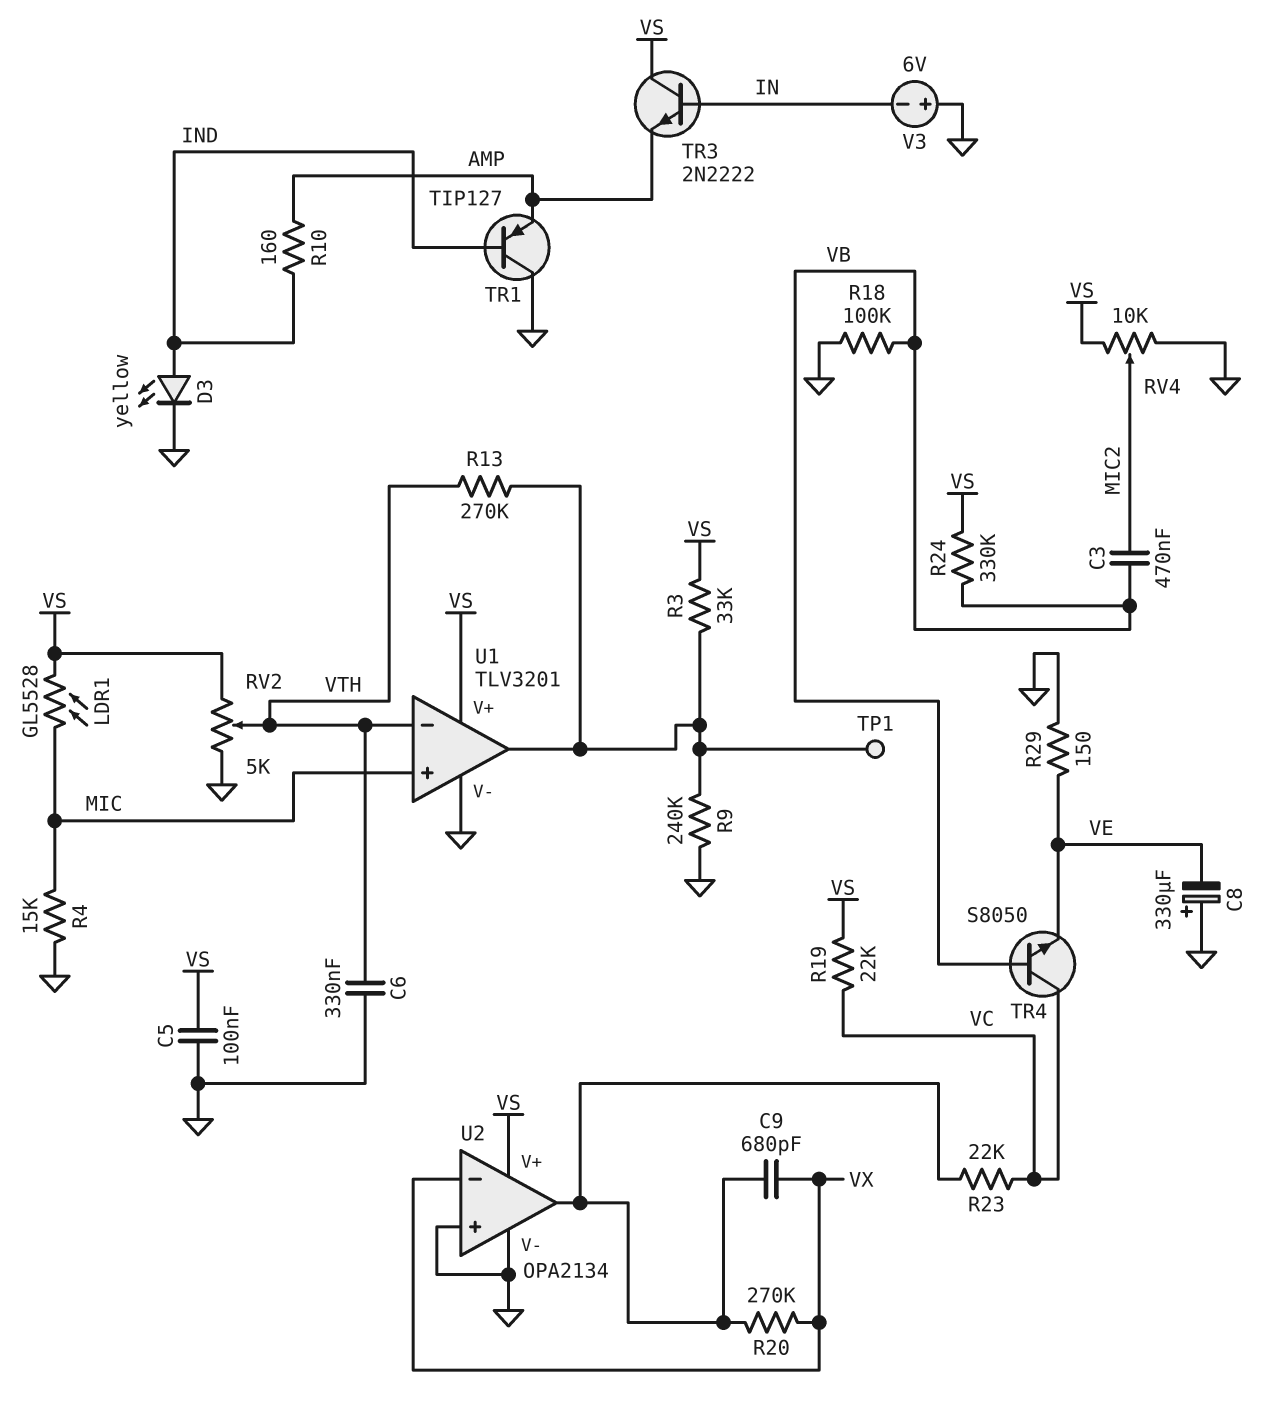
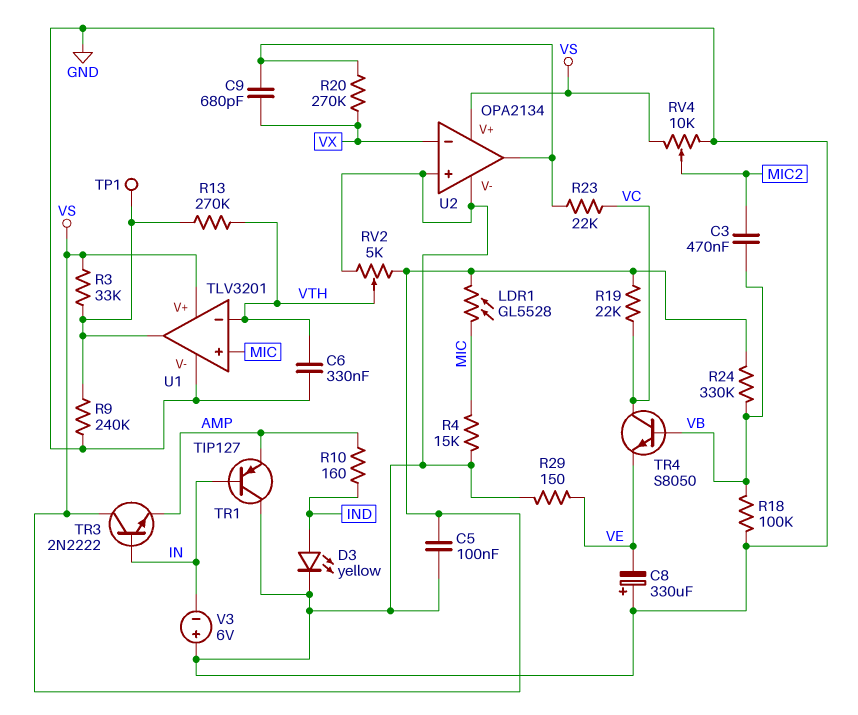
TR1: PNP TIP127 (B IND, C GND, E AMP) -> PNP TIP127 (B IN, C GND, E AMP)

